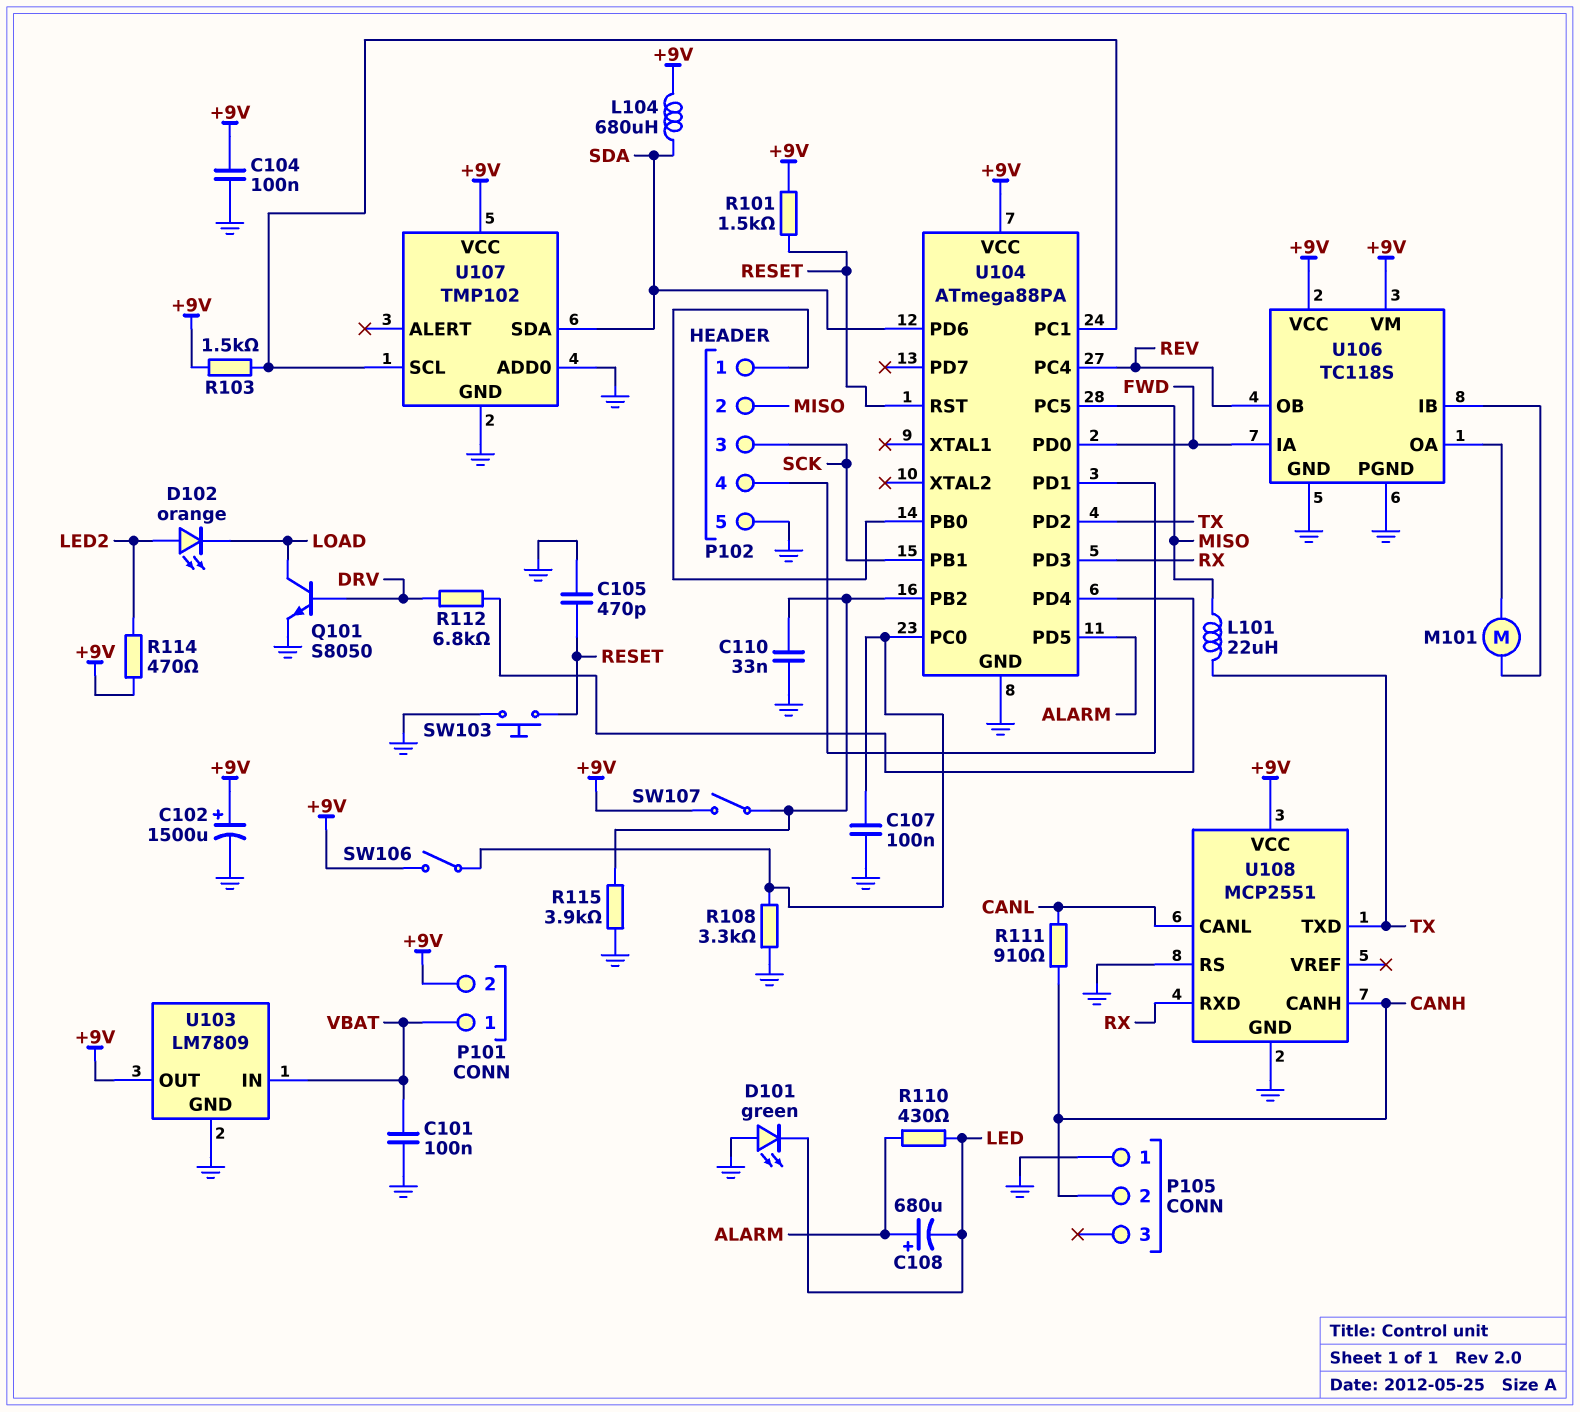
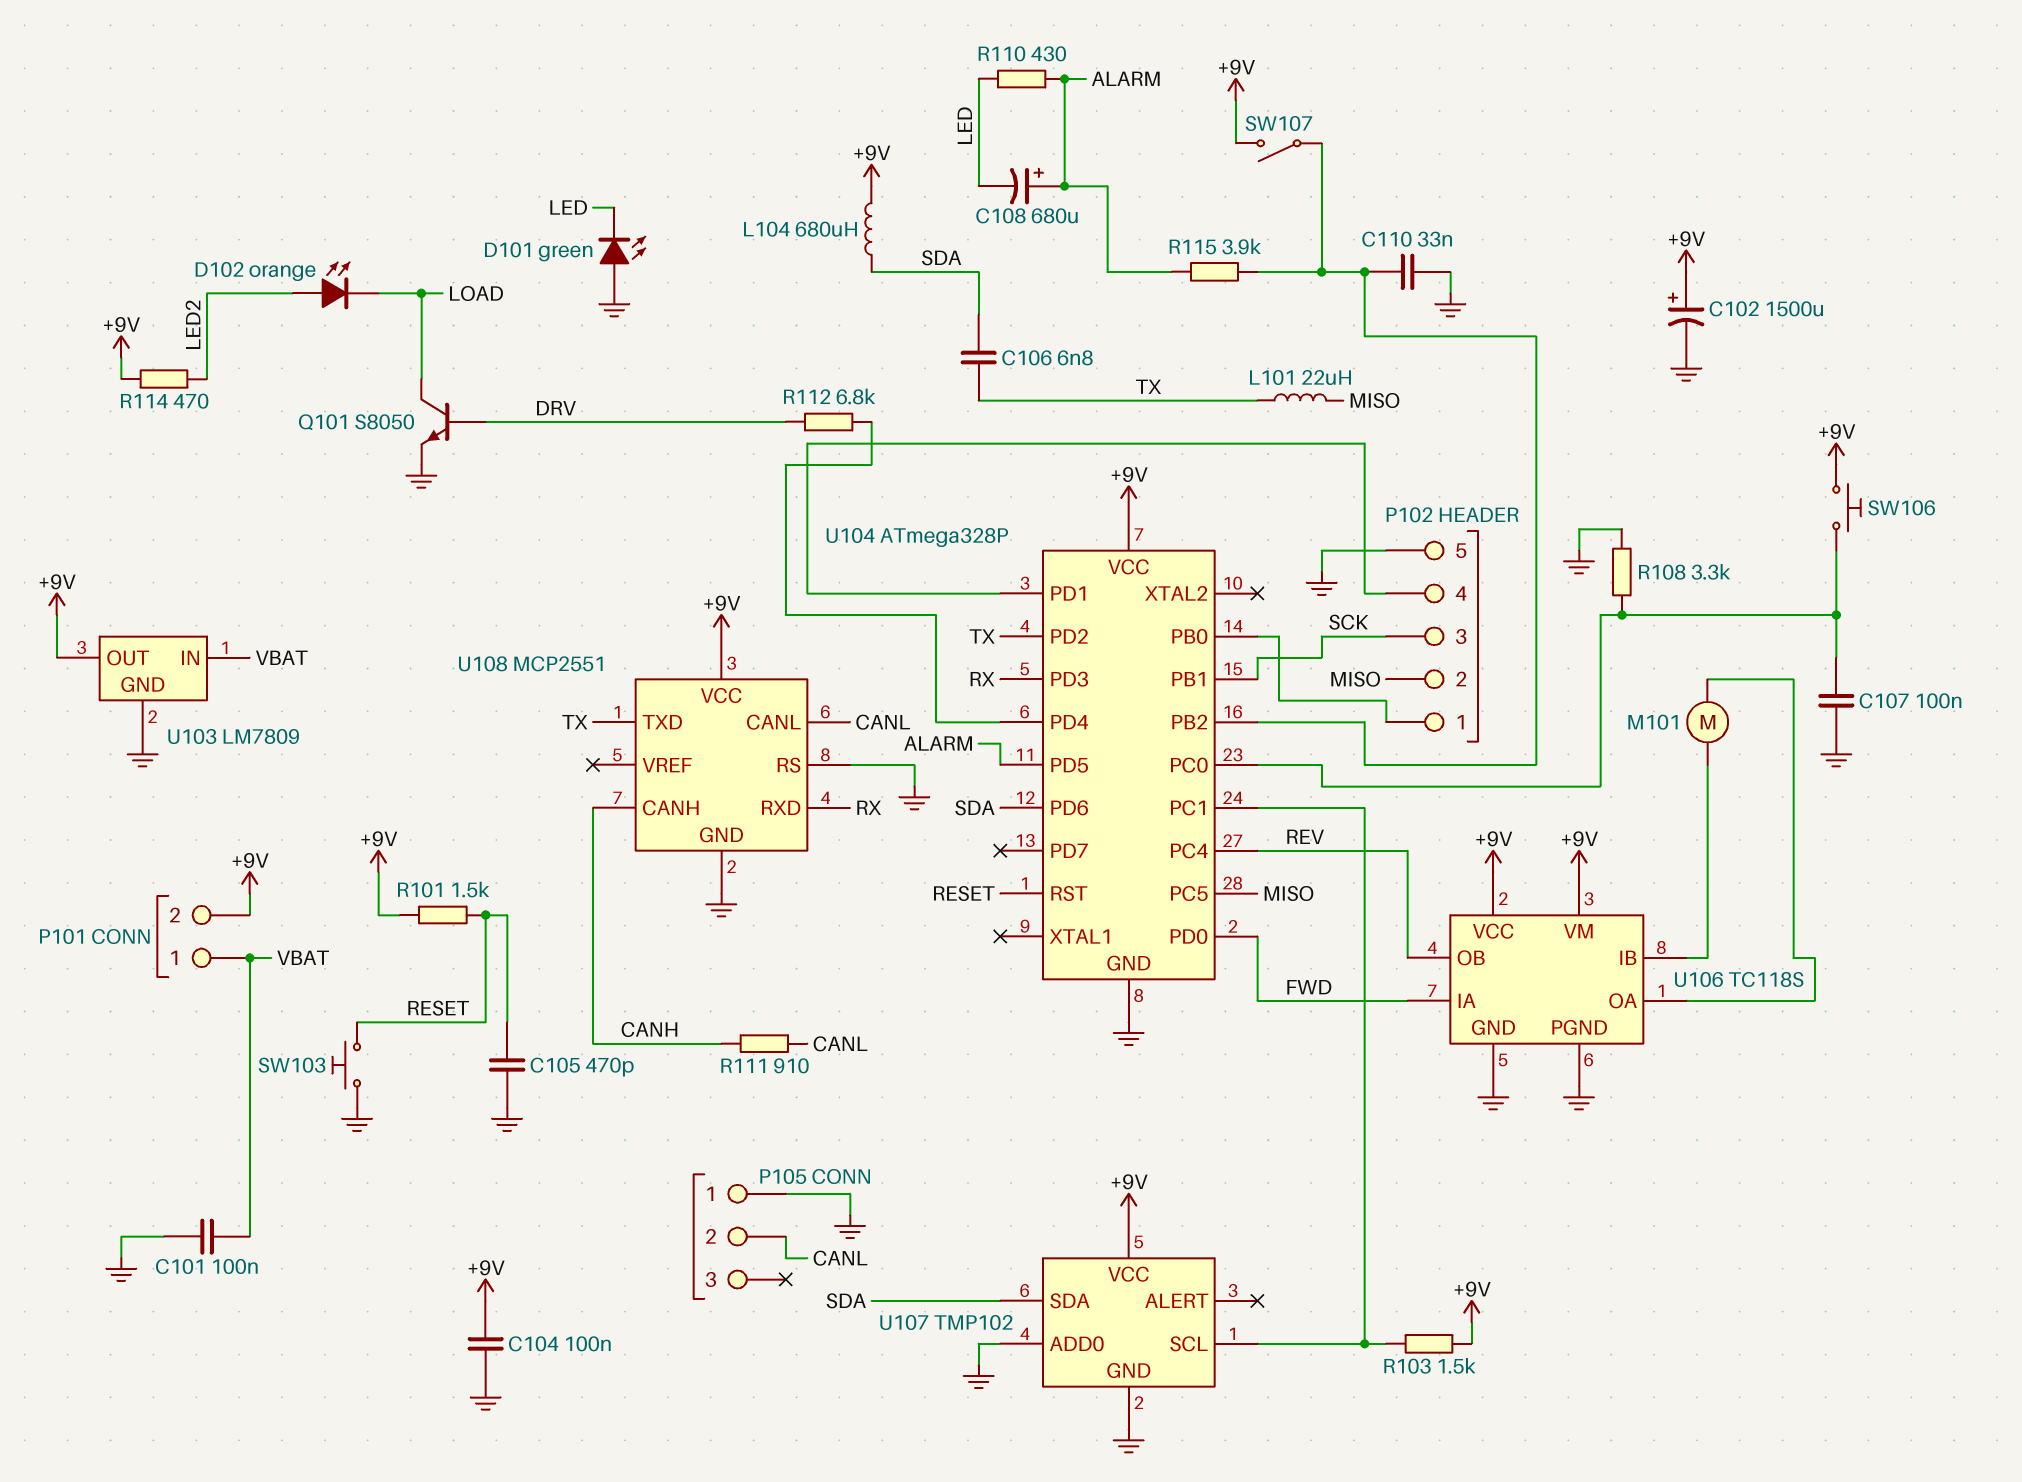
C106: none -> 6.8nF (SDA, TX)
P105 pin 2: CANH -> CANL
R115: 3.9k (GND, U104/PB2) -> 3.9k (ALARM, U104/PB2)
SW106: switch (+9V, U104/PC0) -> button (+9V, U104/PC0)
U104: ATmega88PA -> ATmega328P

